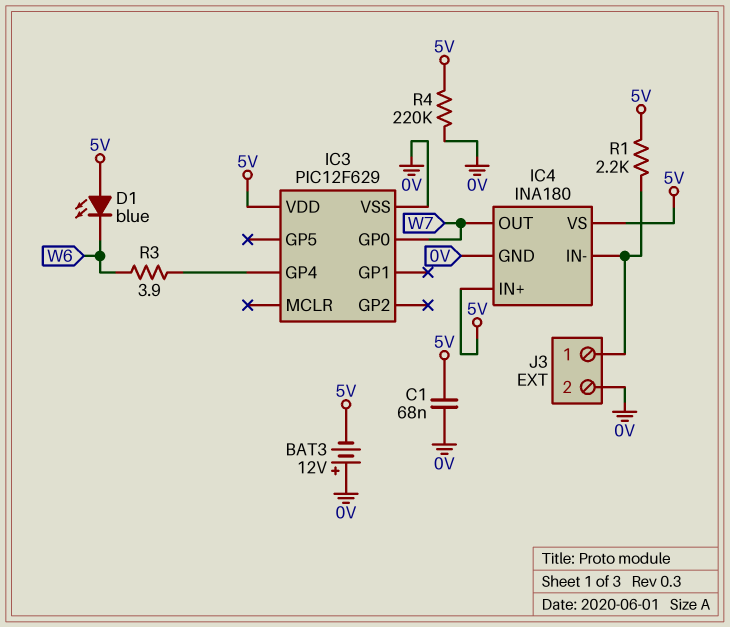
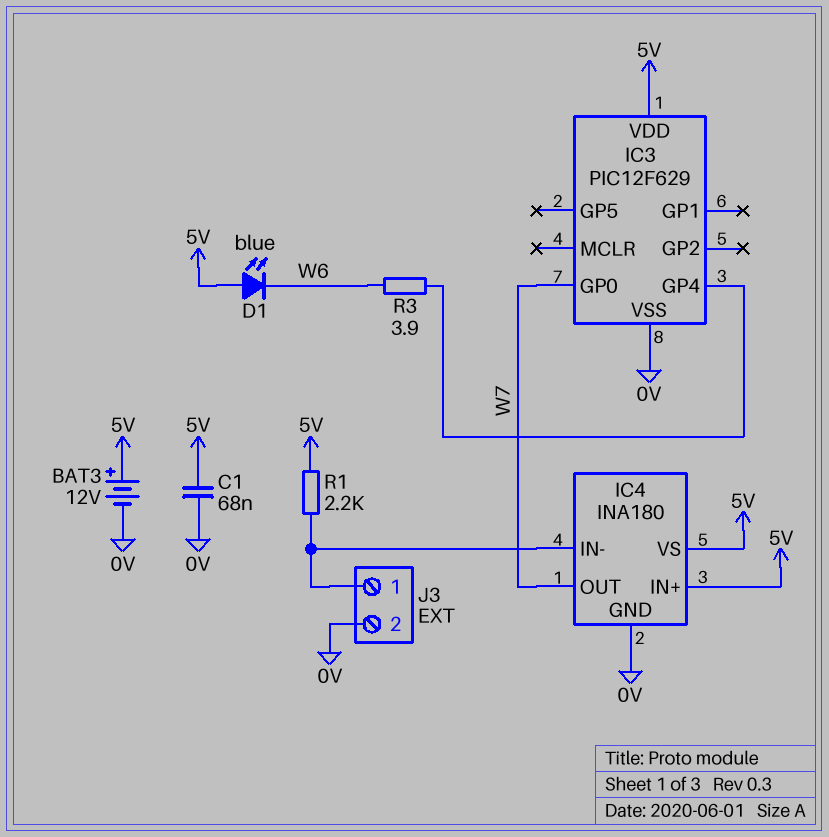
BAT3: 12V (plus 0V, minus 5V) -> 12V (plus 5V, minus 0V)
R4: 220k (0V, 5V) -> none

